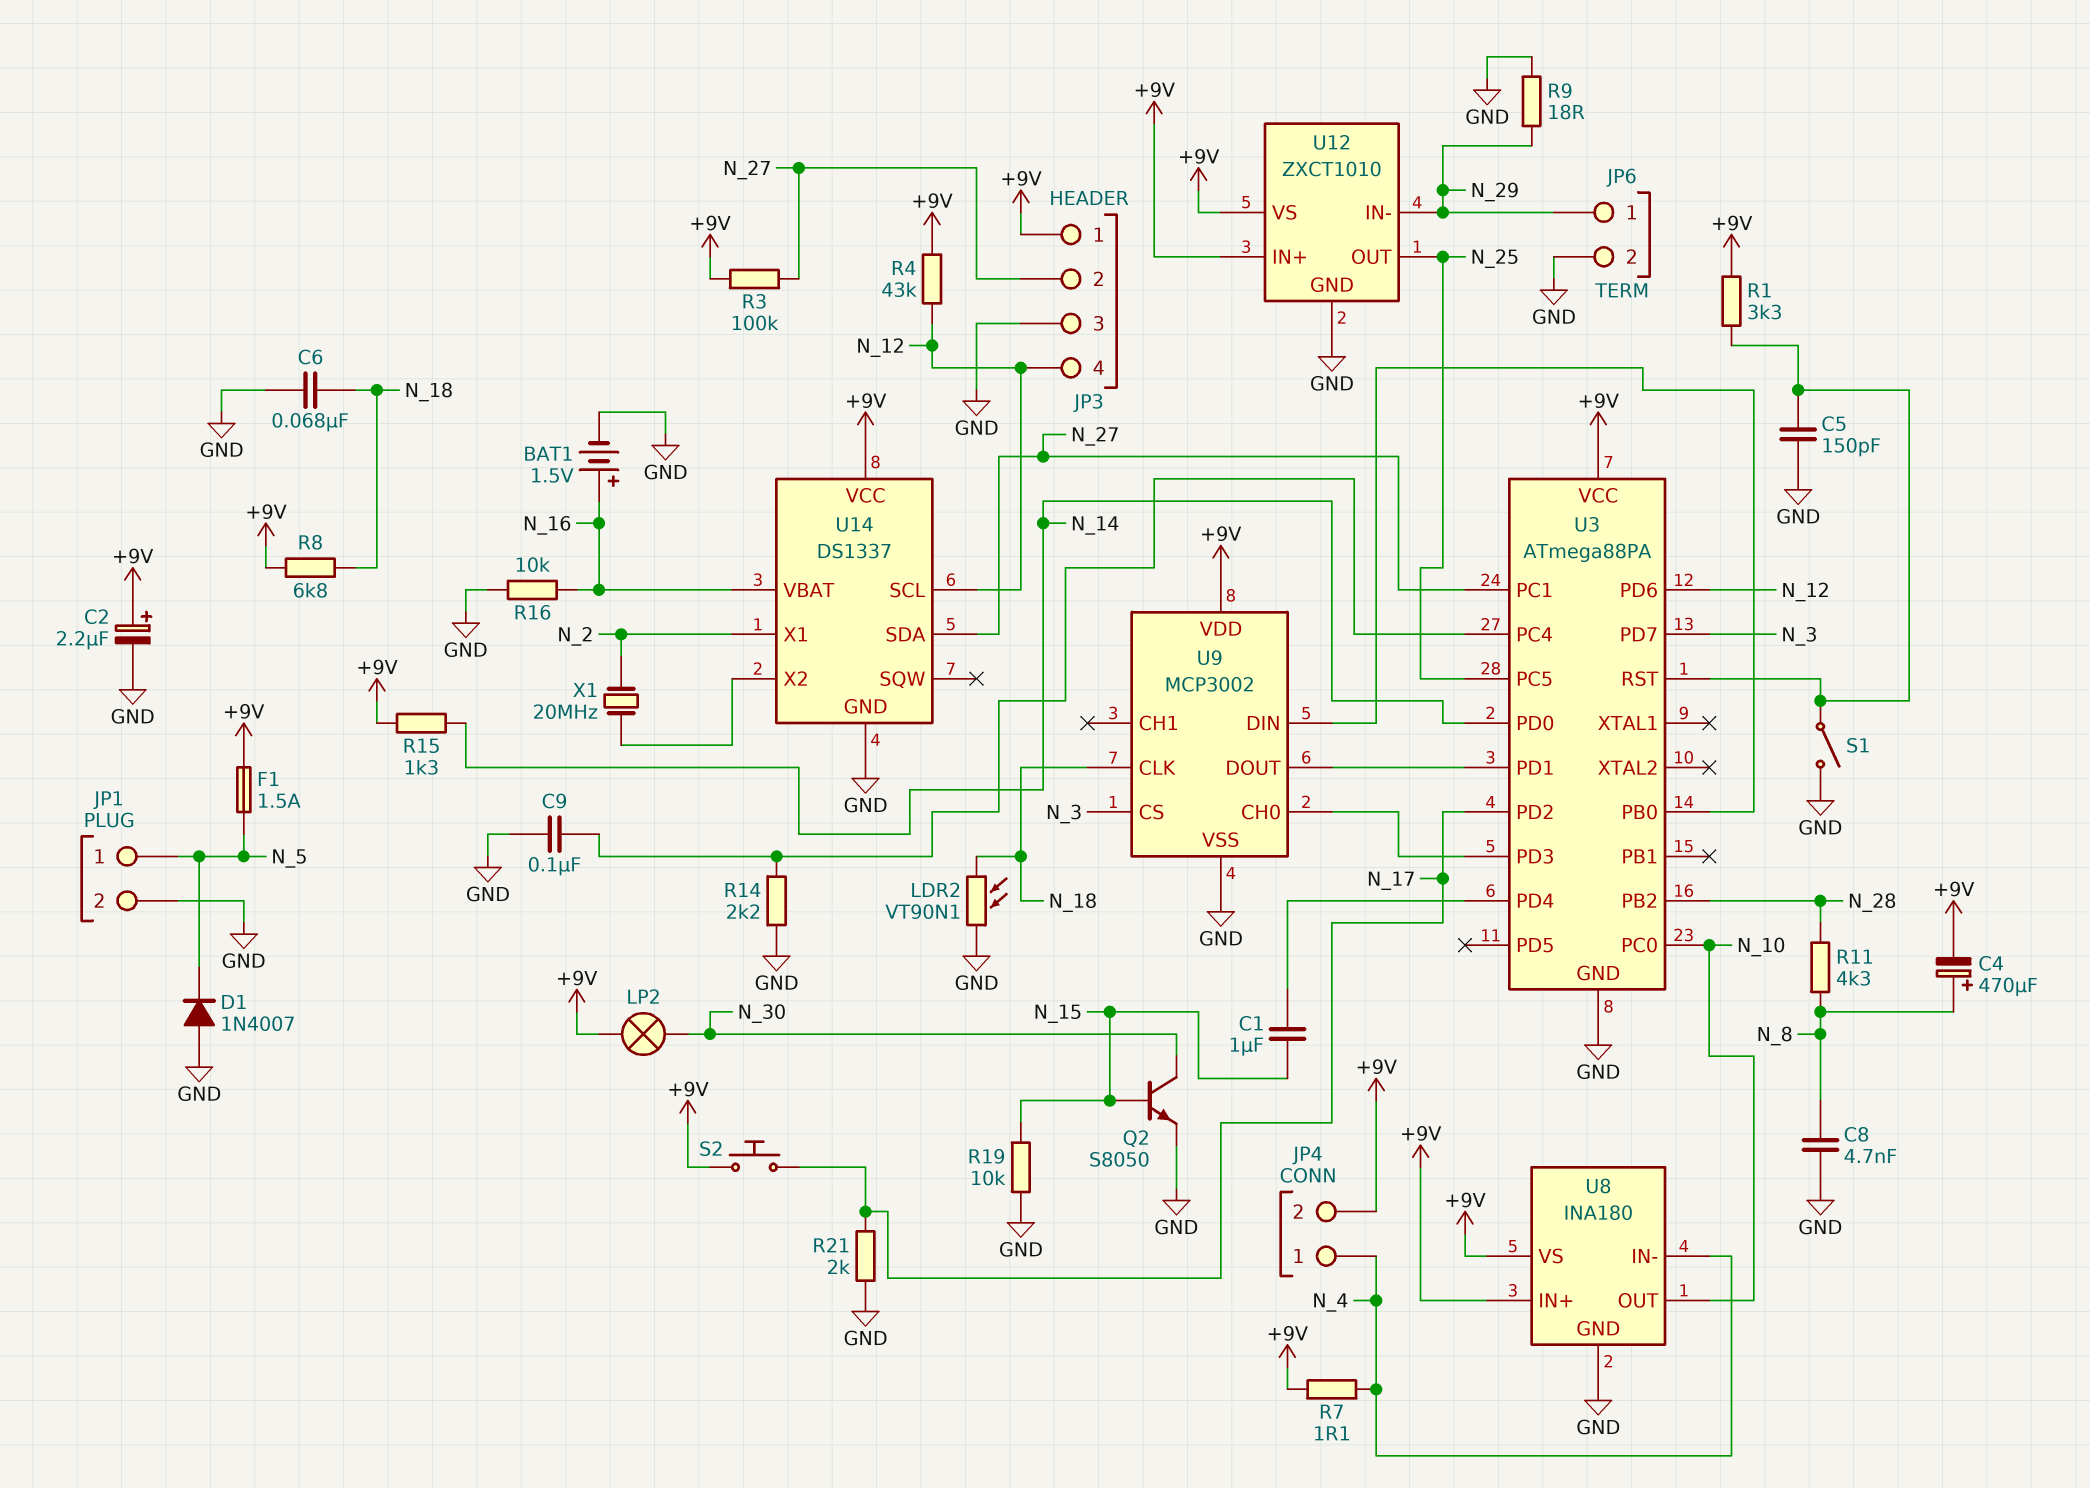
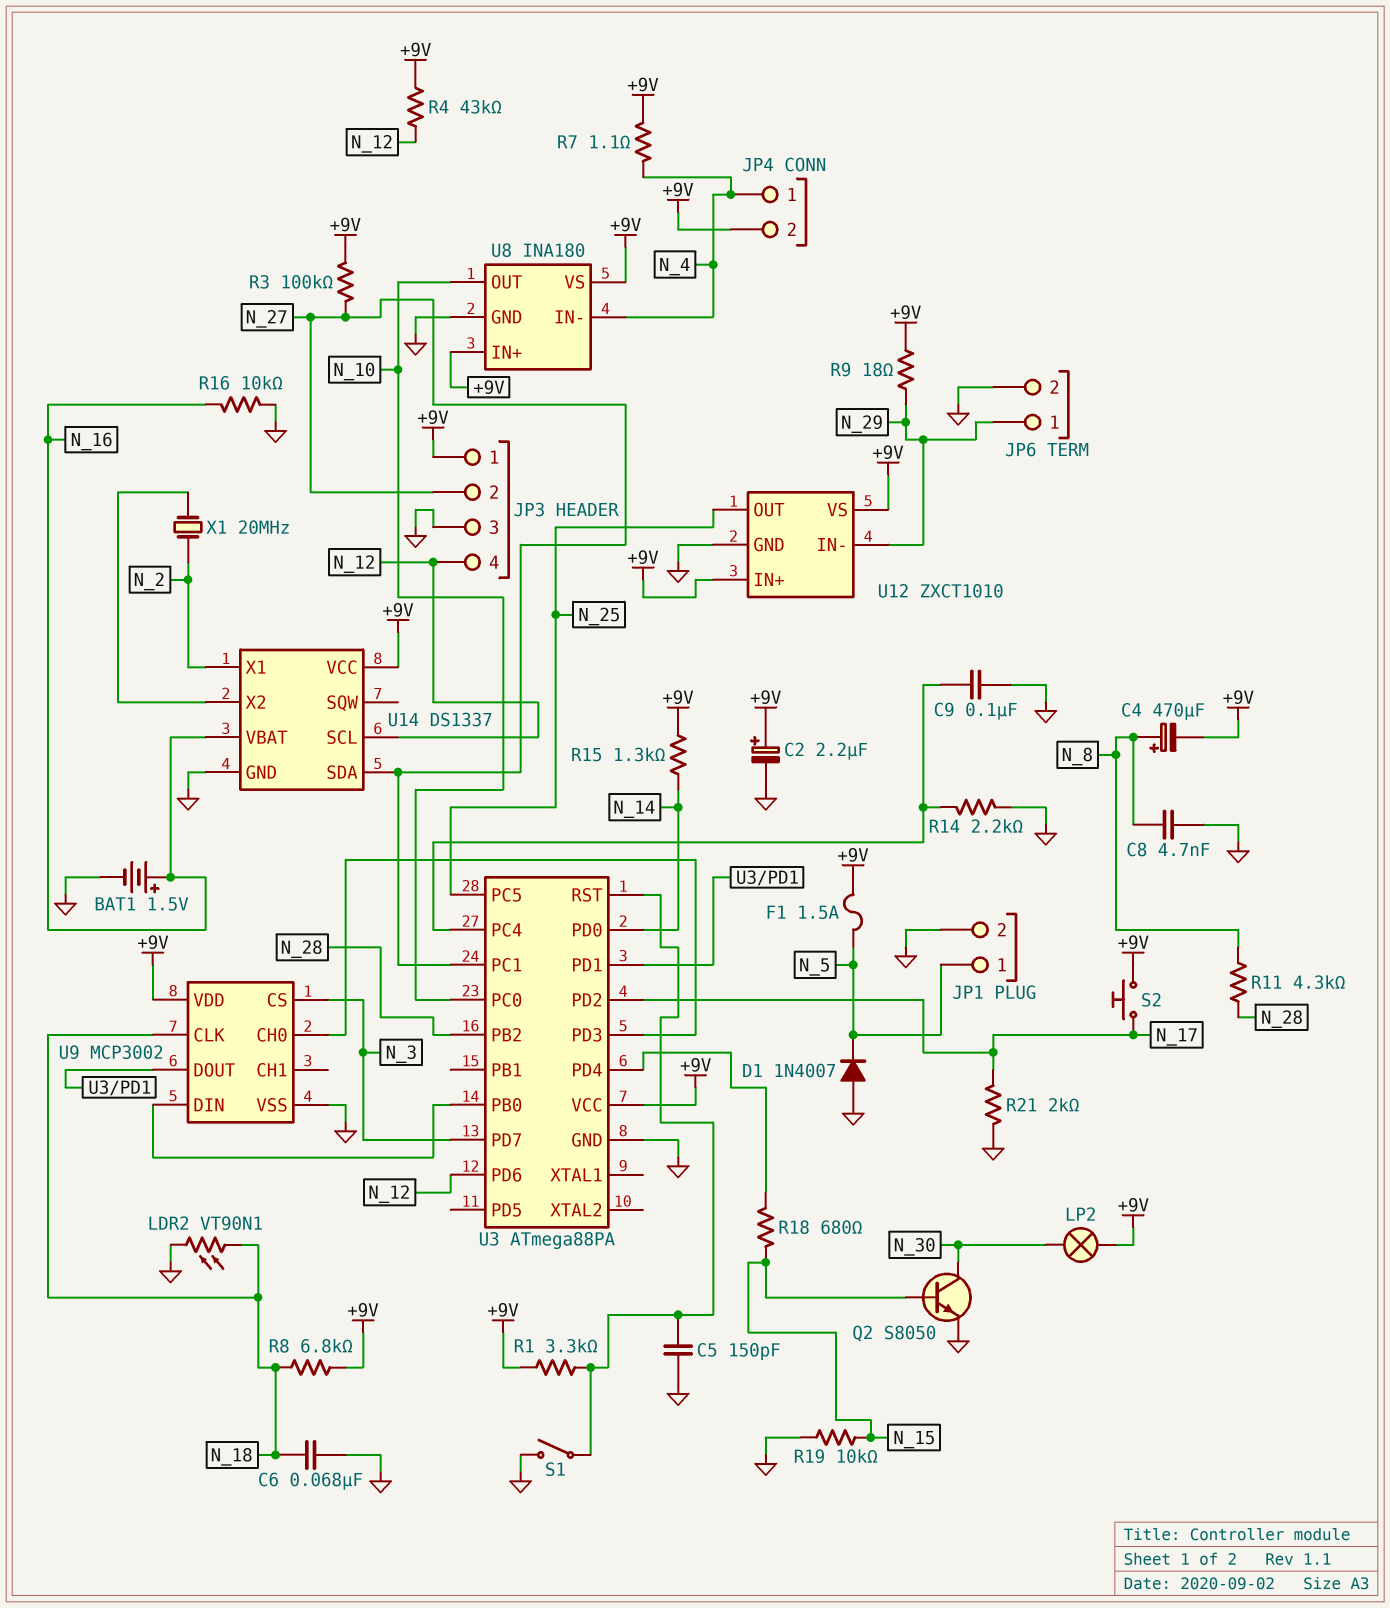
C1: 1uF (N_15, U3/PD4) -> none
R9: 18 (GND, N_29) -> 18 (+9V, N_29)
R18: none -> 680 (N_15, U3/PD4)

